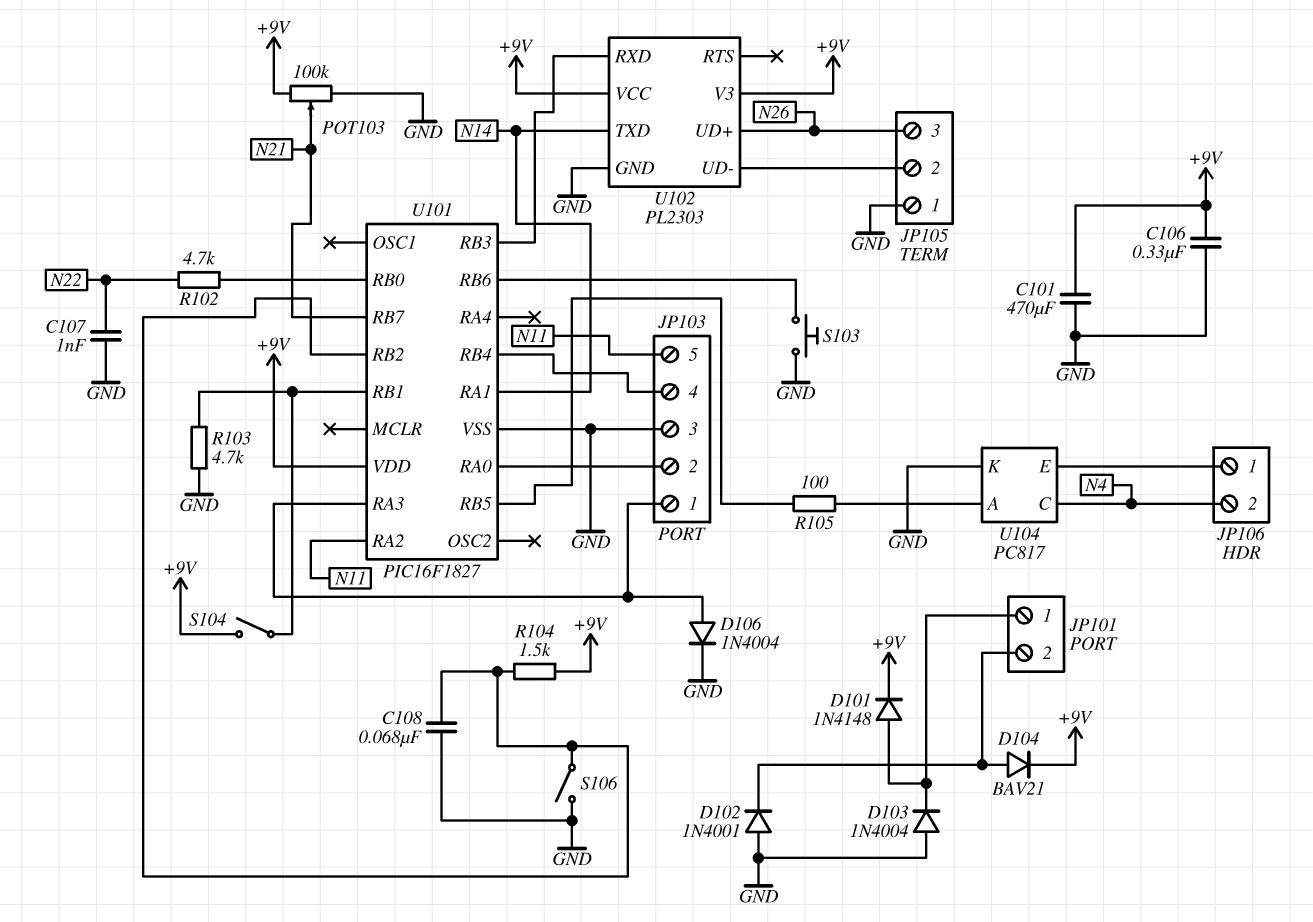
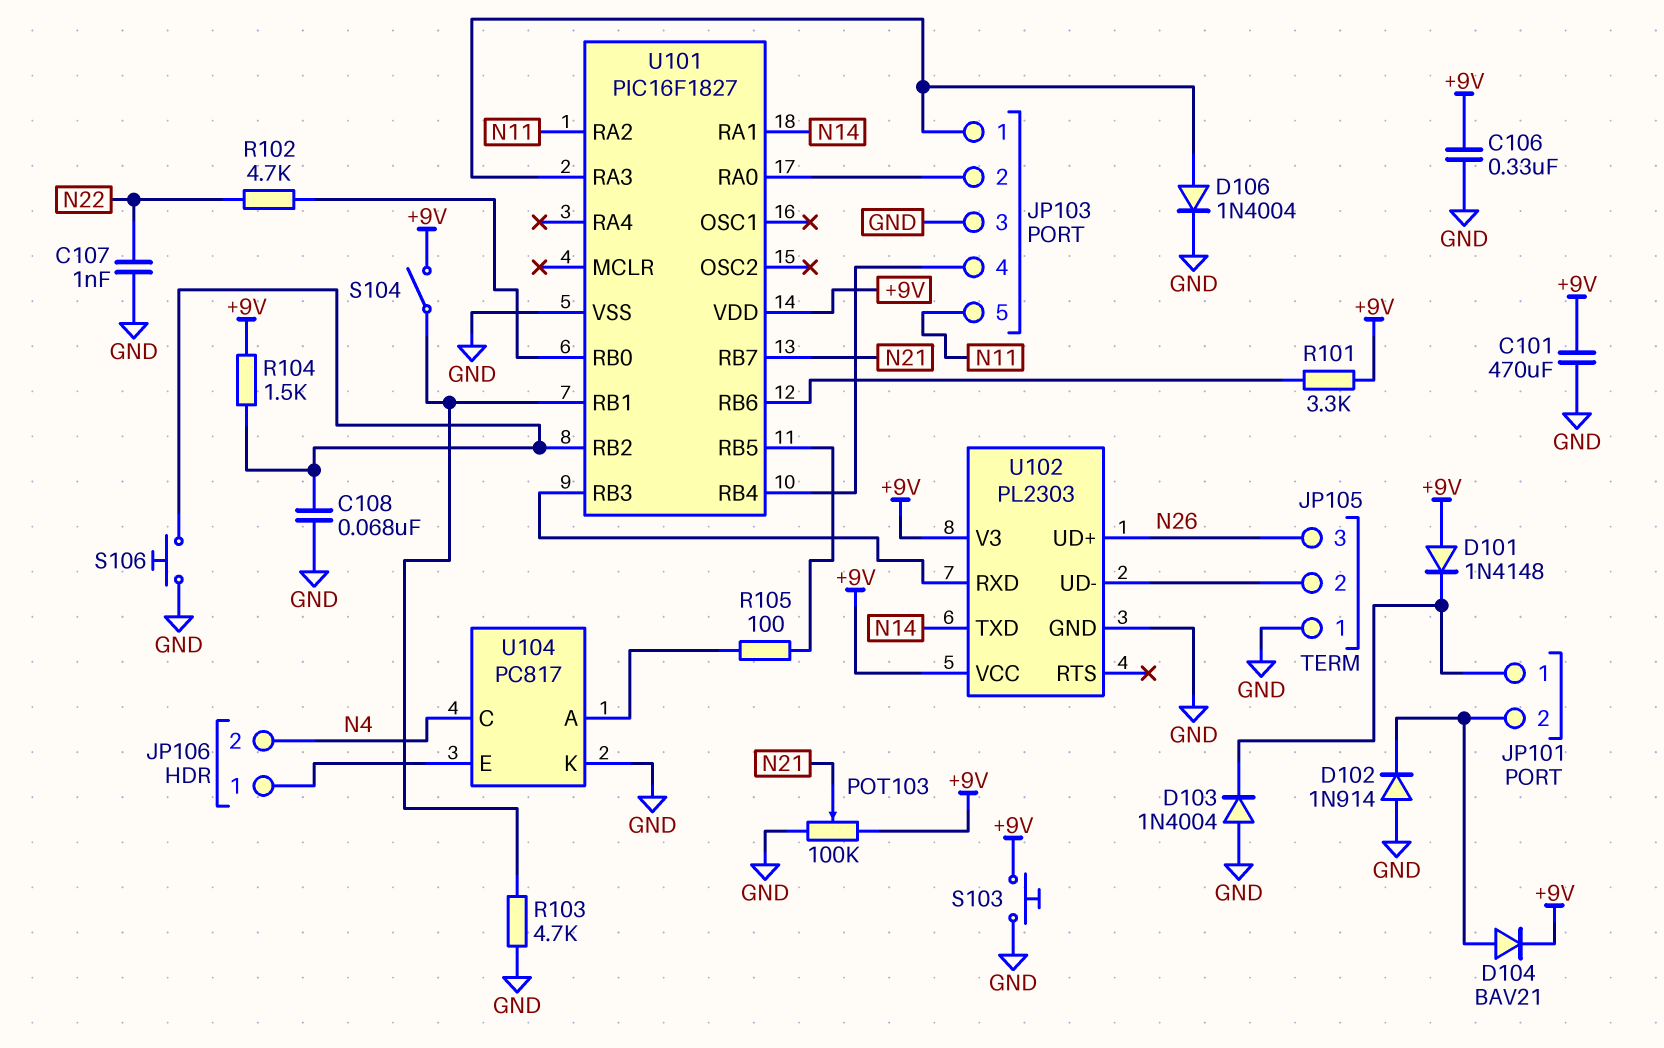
D101: diode 1N4148 (A JP101/1, K +9V) -> diode 1N4148 (A +9V, K JP101/1)
D102: diode 1N4001 (A GND, K JP101/2) -> diode 1N914 (A GND, K JP101/2)
R101: none -> 3.3k (+9V, U101/RB6)
S103: button (GND, U101/RB6) -> button (+9V, GND)
S106: switch (GND, U101/RB2) -> button (GND, U101/RB2)

